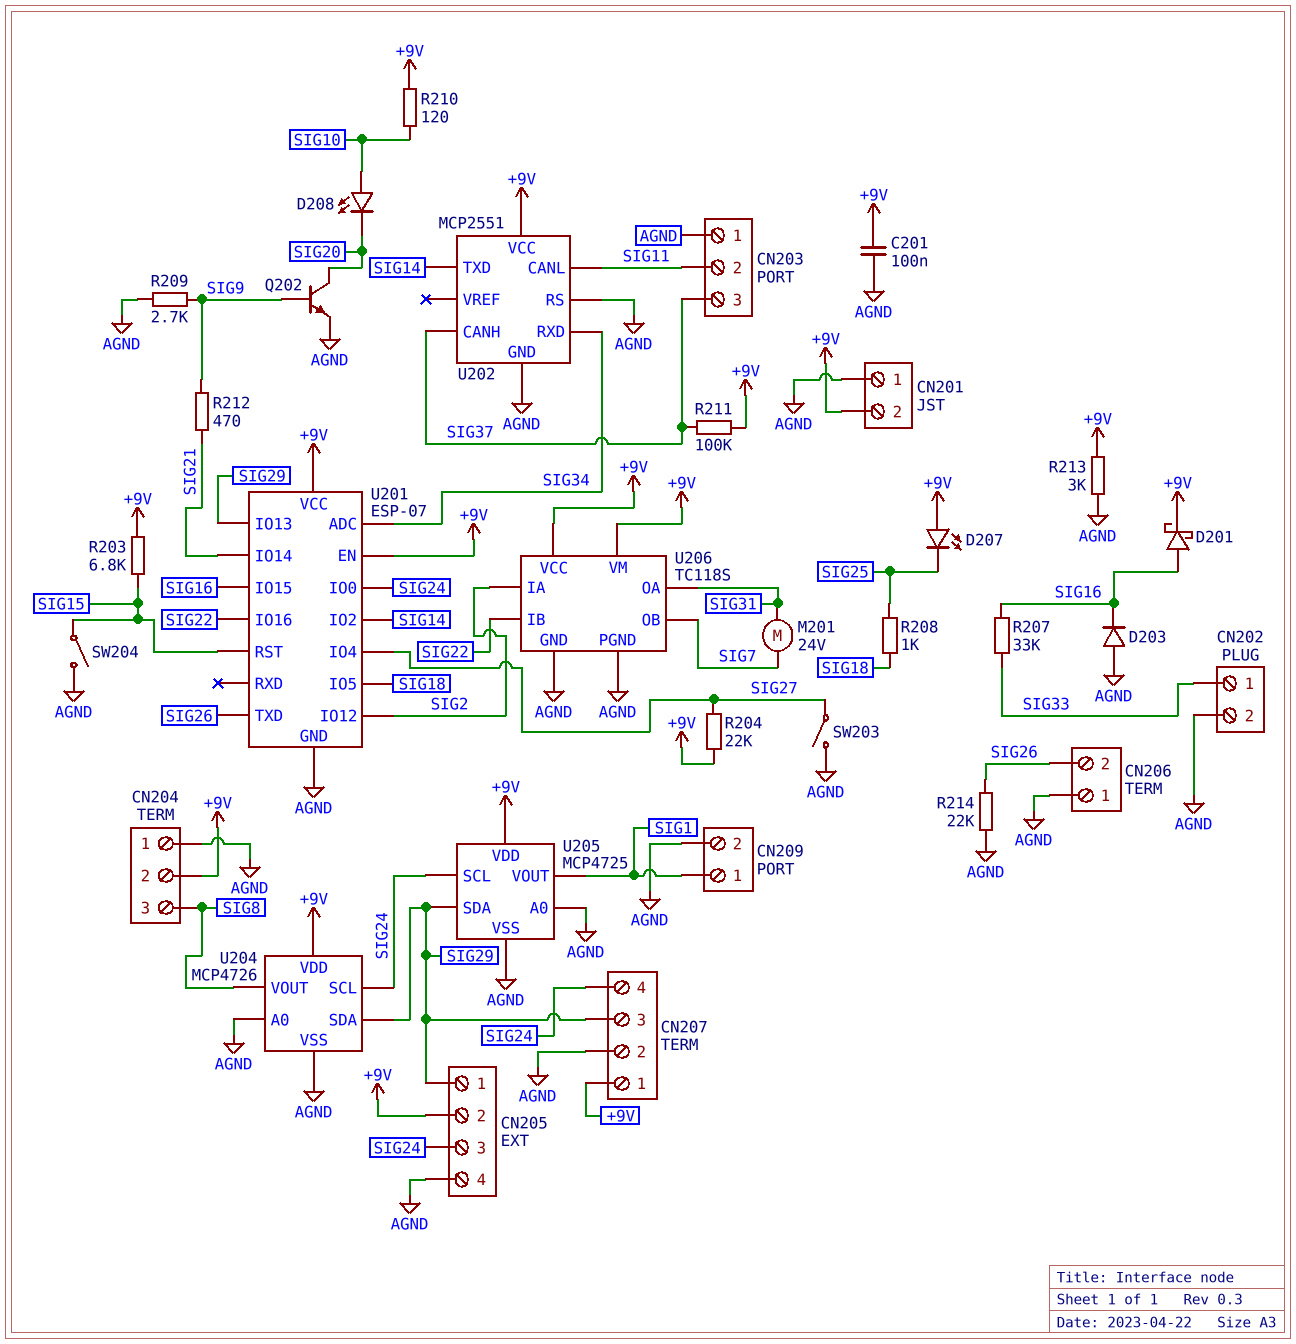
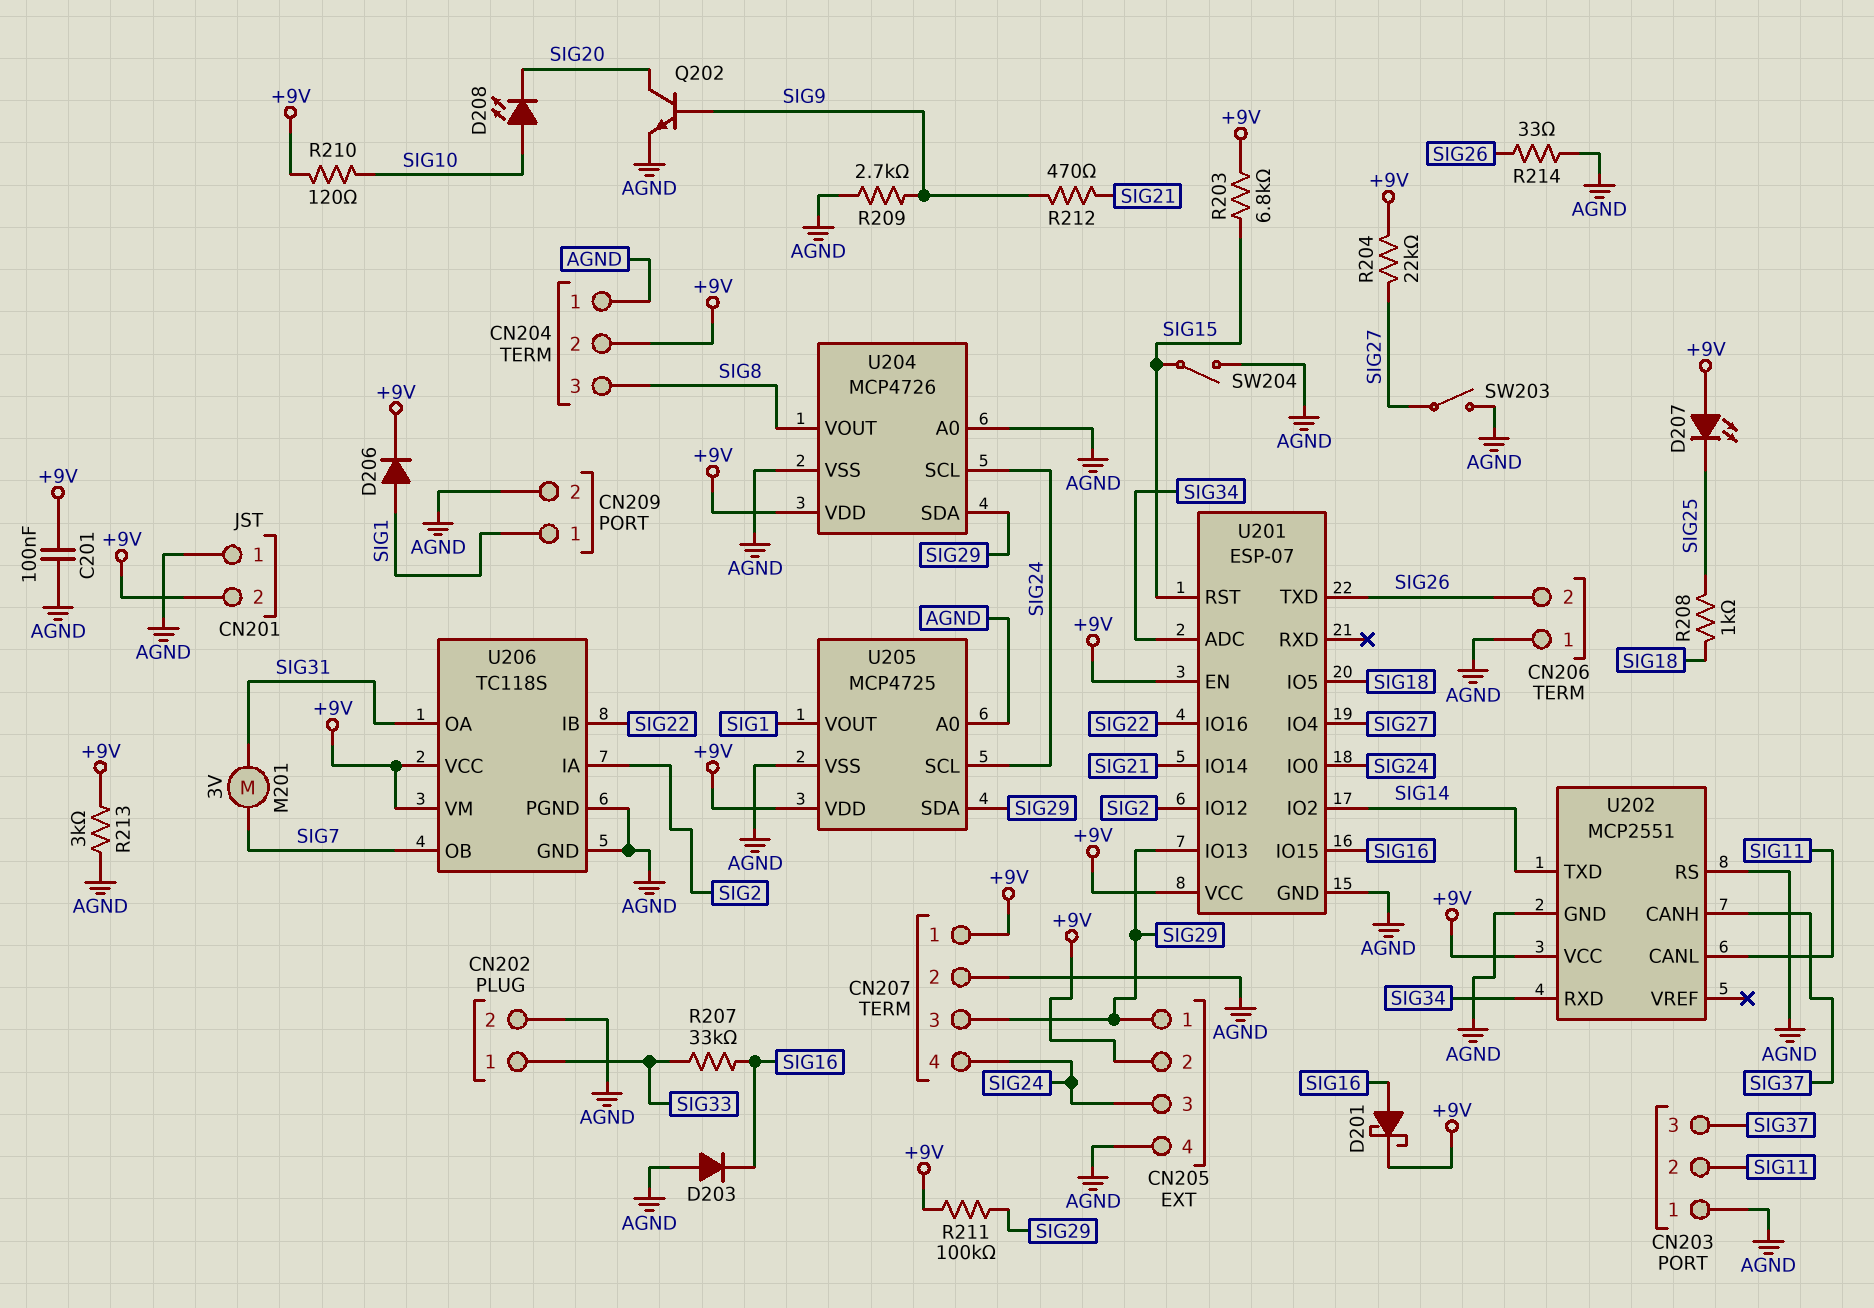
D206: none -> diode (A SIG1, K +9V)
M201: motor 24V (SIG7, SIG31) -> motor 3V (SIG7, SIG31)
R211: 100k (+9V, SIG37) -> 100k (+9V, SIG29)
R214: 22k (AGND, SIG26) -> 33 (AGND, SIG26)

